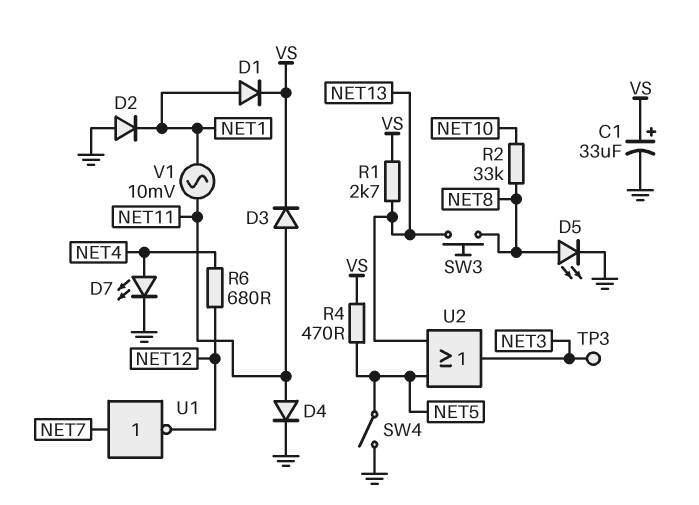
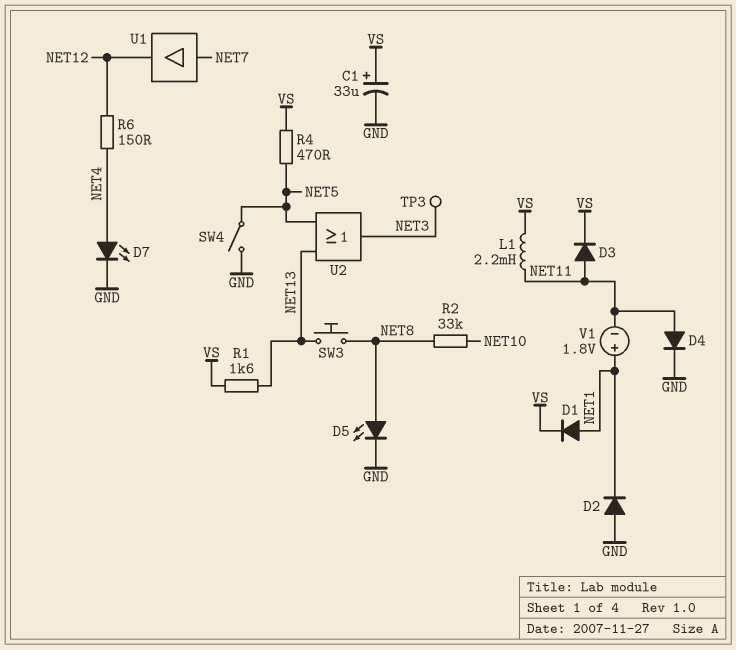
L1: none -> 2.2mH (NET11, VS)
R1: 2.7k (NET13, VS) -> 1.6k (NET13, VS)
R6: 680 (NET4, NET12) -> 150 (NET4, NET12)
U1: NOT (in NET7, out NET12) -> buffer (in NET7, out NET12)
V1: AC 10mV (NET1, NET11) -> 1.8V (plus NET1, minus NET11)

